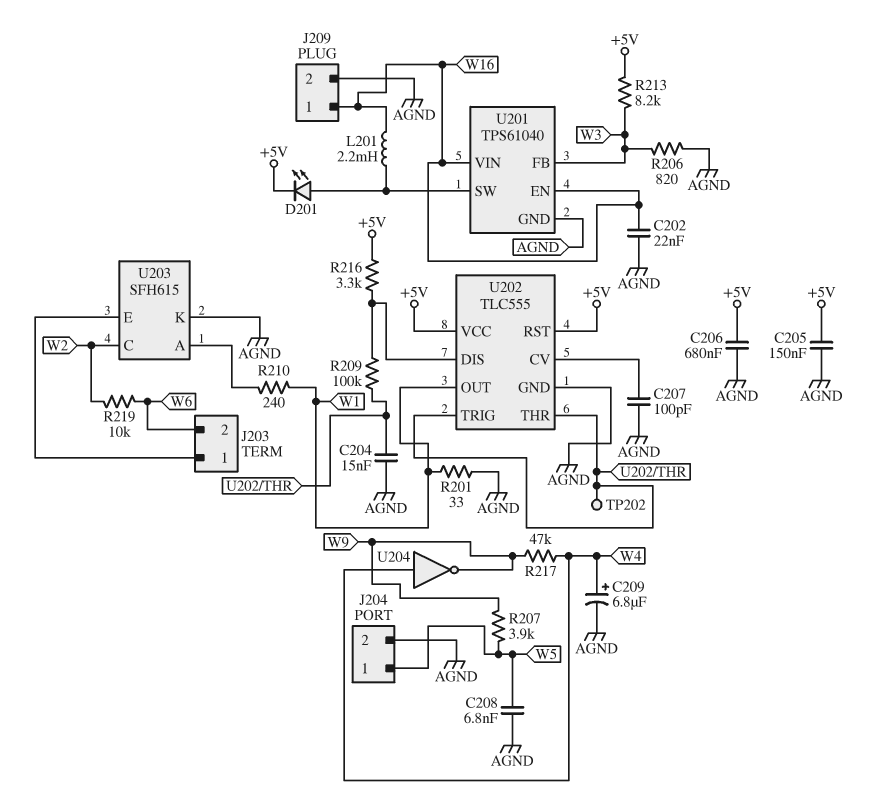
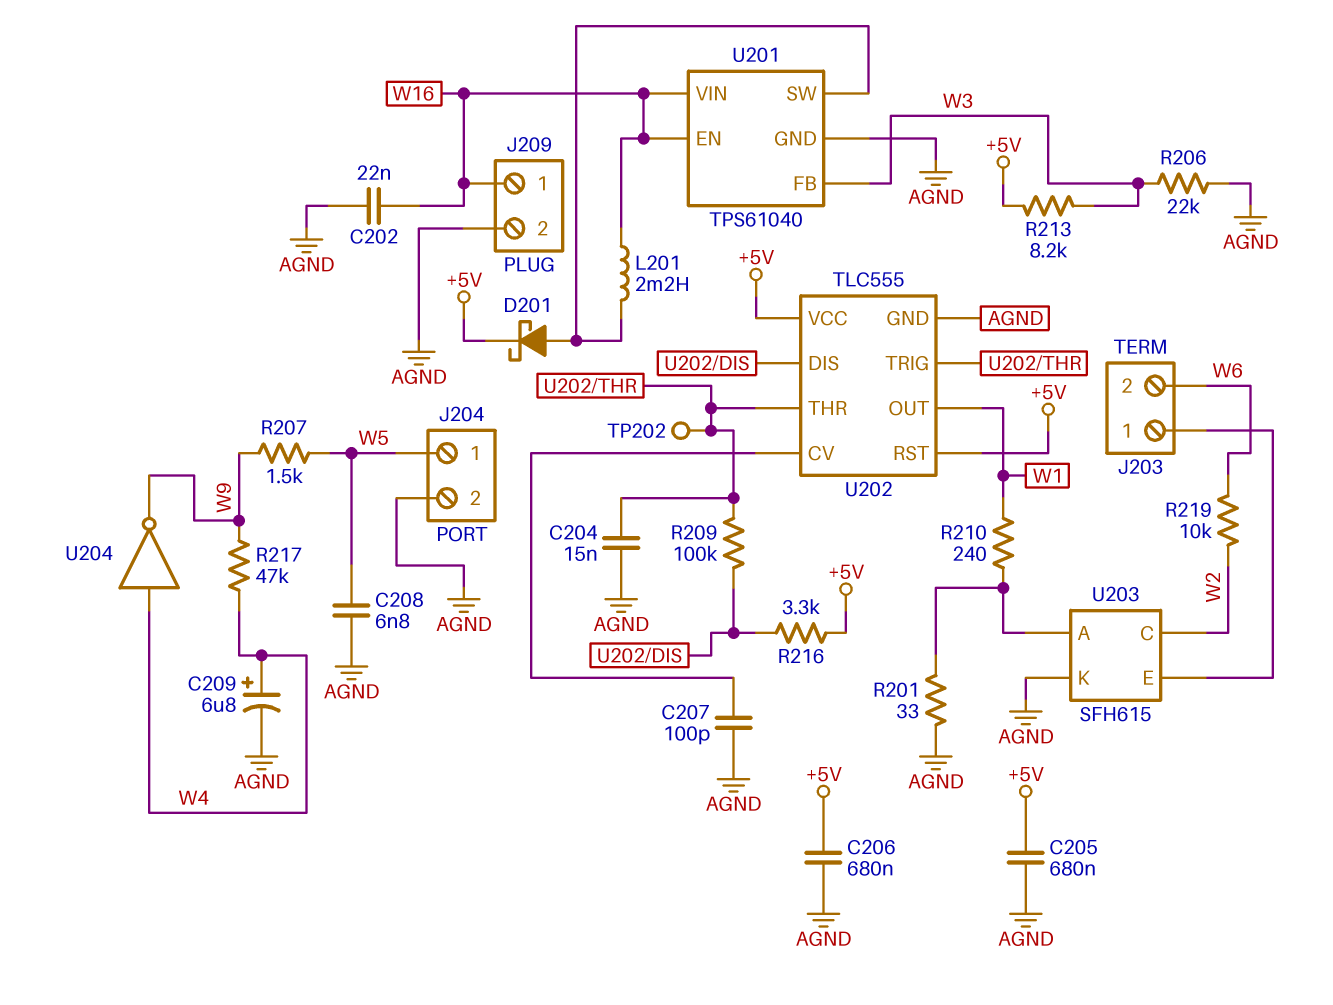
C205: 150nF (+5V, AGND) -> 680nF (+5V, AGND)
D201: LED (A U201/SW, K +5V) -> schottky (A U201/SW, K +5V)
R201: 33 (AGND, W1) -> 33 (AGND, U203/A)
R206: 820 (AGND, W3) -> 22k (AGND, W3)
R207: 3.9k (W5, W9) -> 1.5k (W5, W9)

